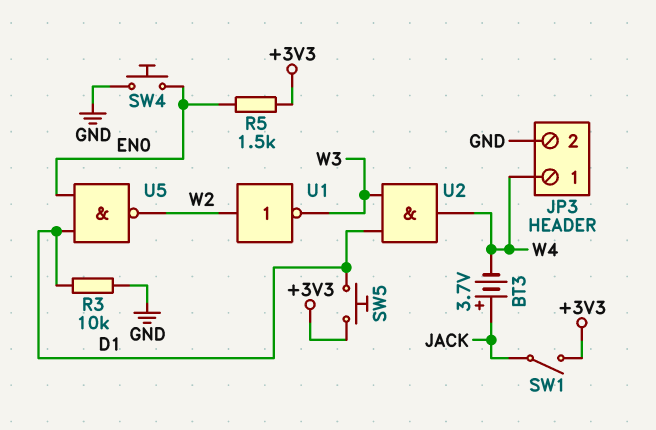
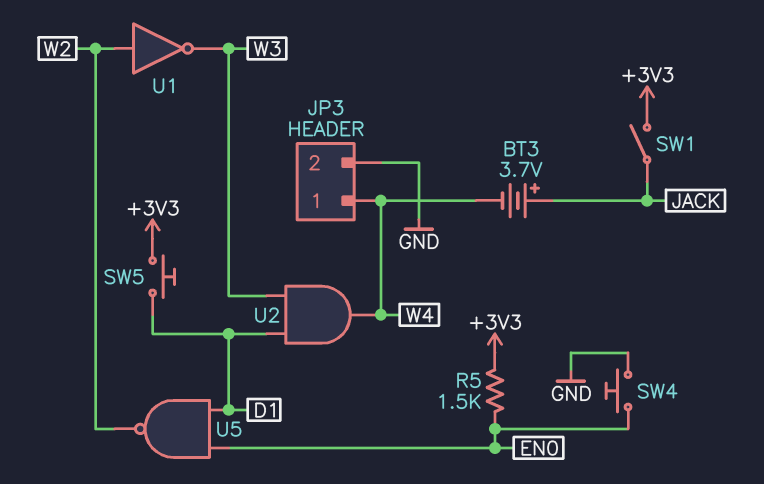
R3: 10k (D1, GND) -> none

